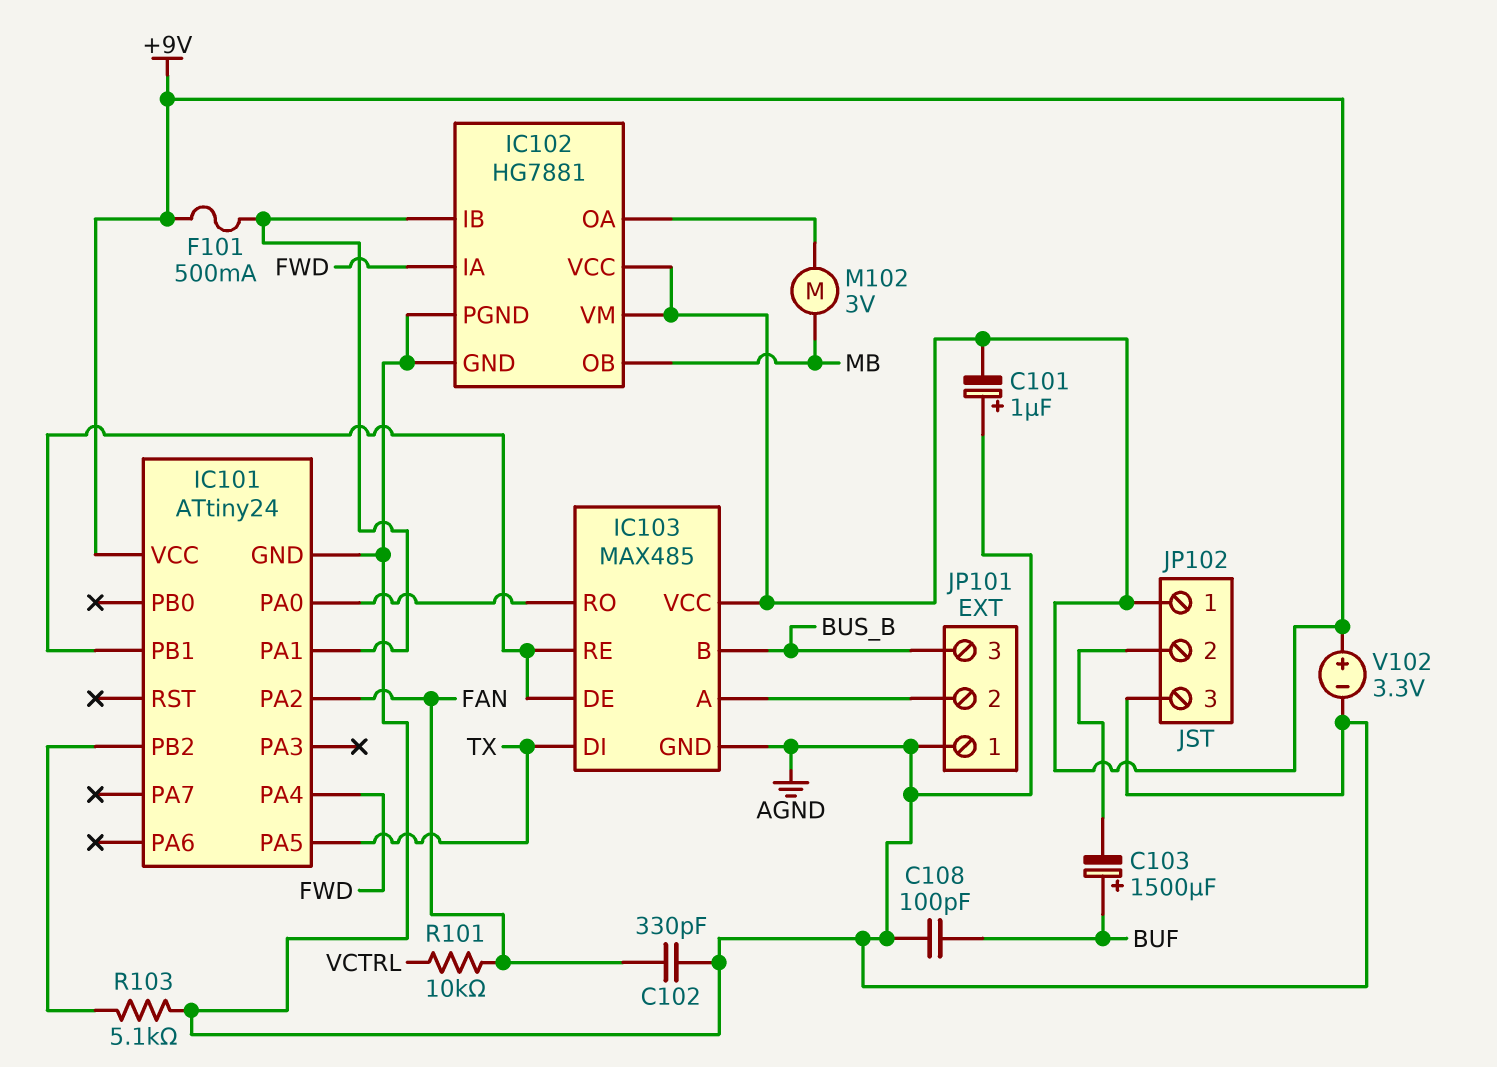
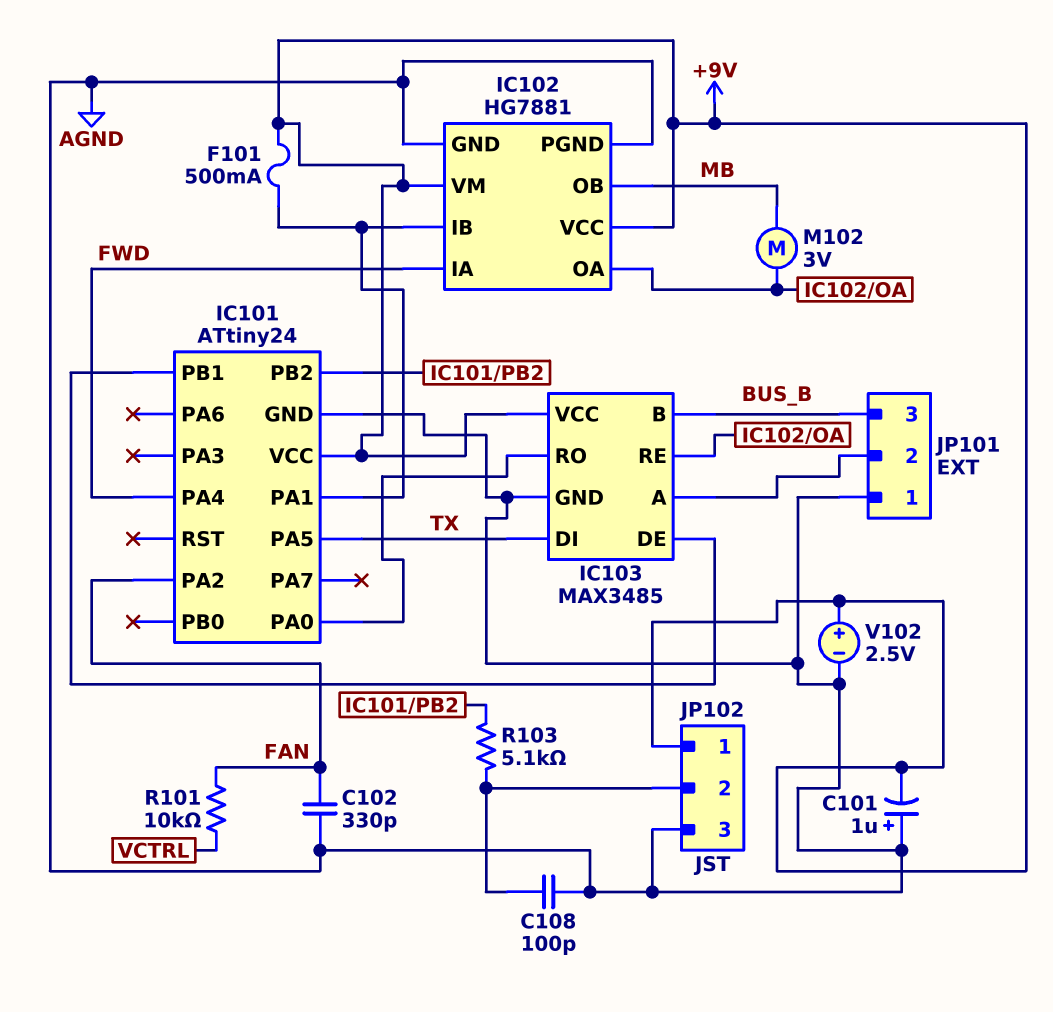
C103: 1500uF (plus BUF, minus JP102/2) -> none
C108: 100pF (AGND, BUF) -> 100pF (AGND, JP102/2)
IC103: MAX485 -> MAX3485
IC103 pin RE: IC101/PB1 -> IC102/OA
R103: 5.1k (AGND, IC101/PB2) -> 5.1k (IC101/PB2, JP102/2)
V102: 3.3V (plus +9V, minus AGND) -> 2.5V (plus +9V, minus AGND)

